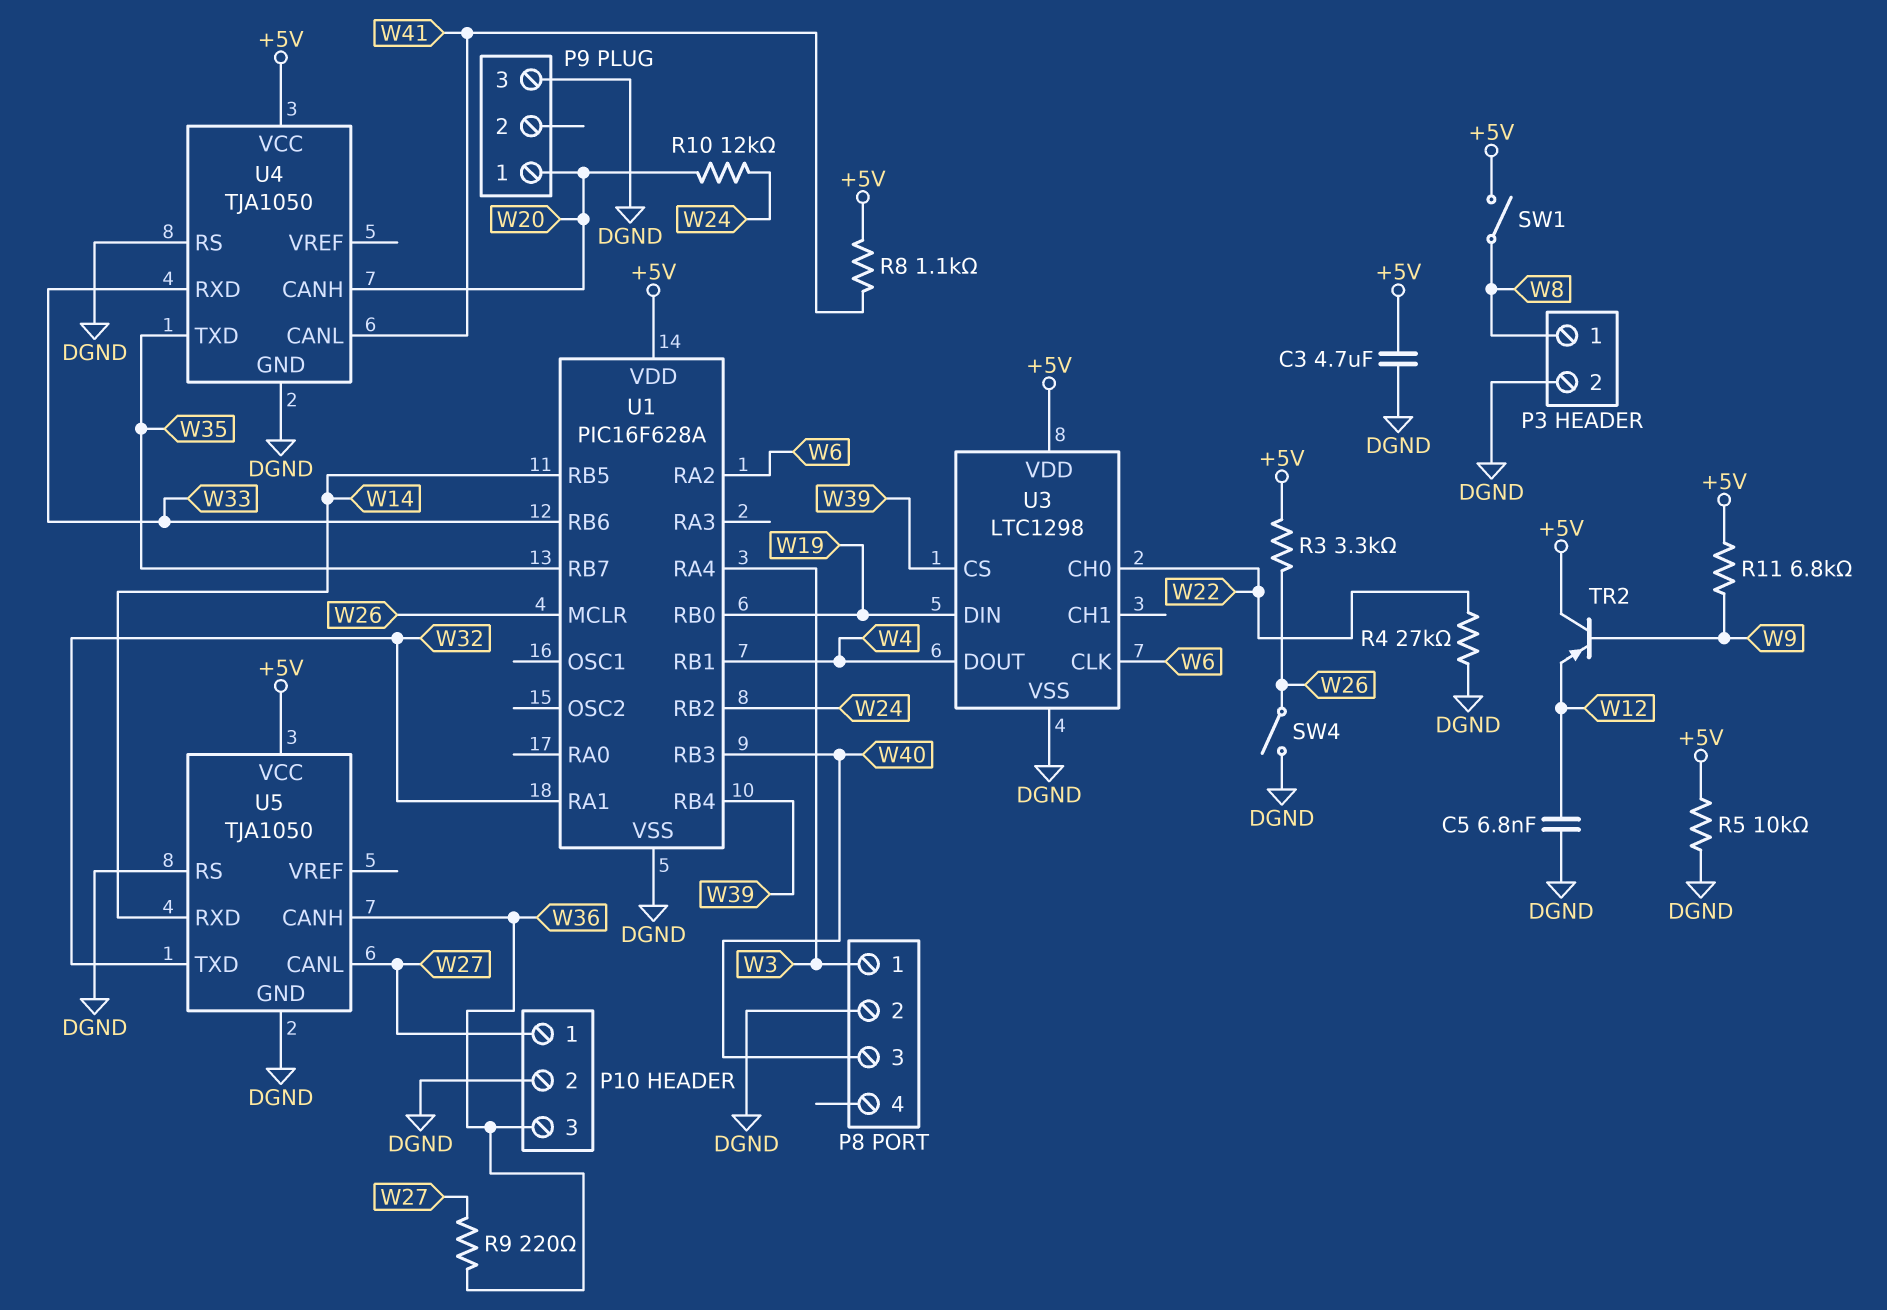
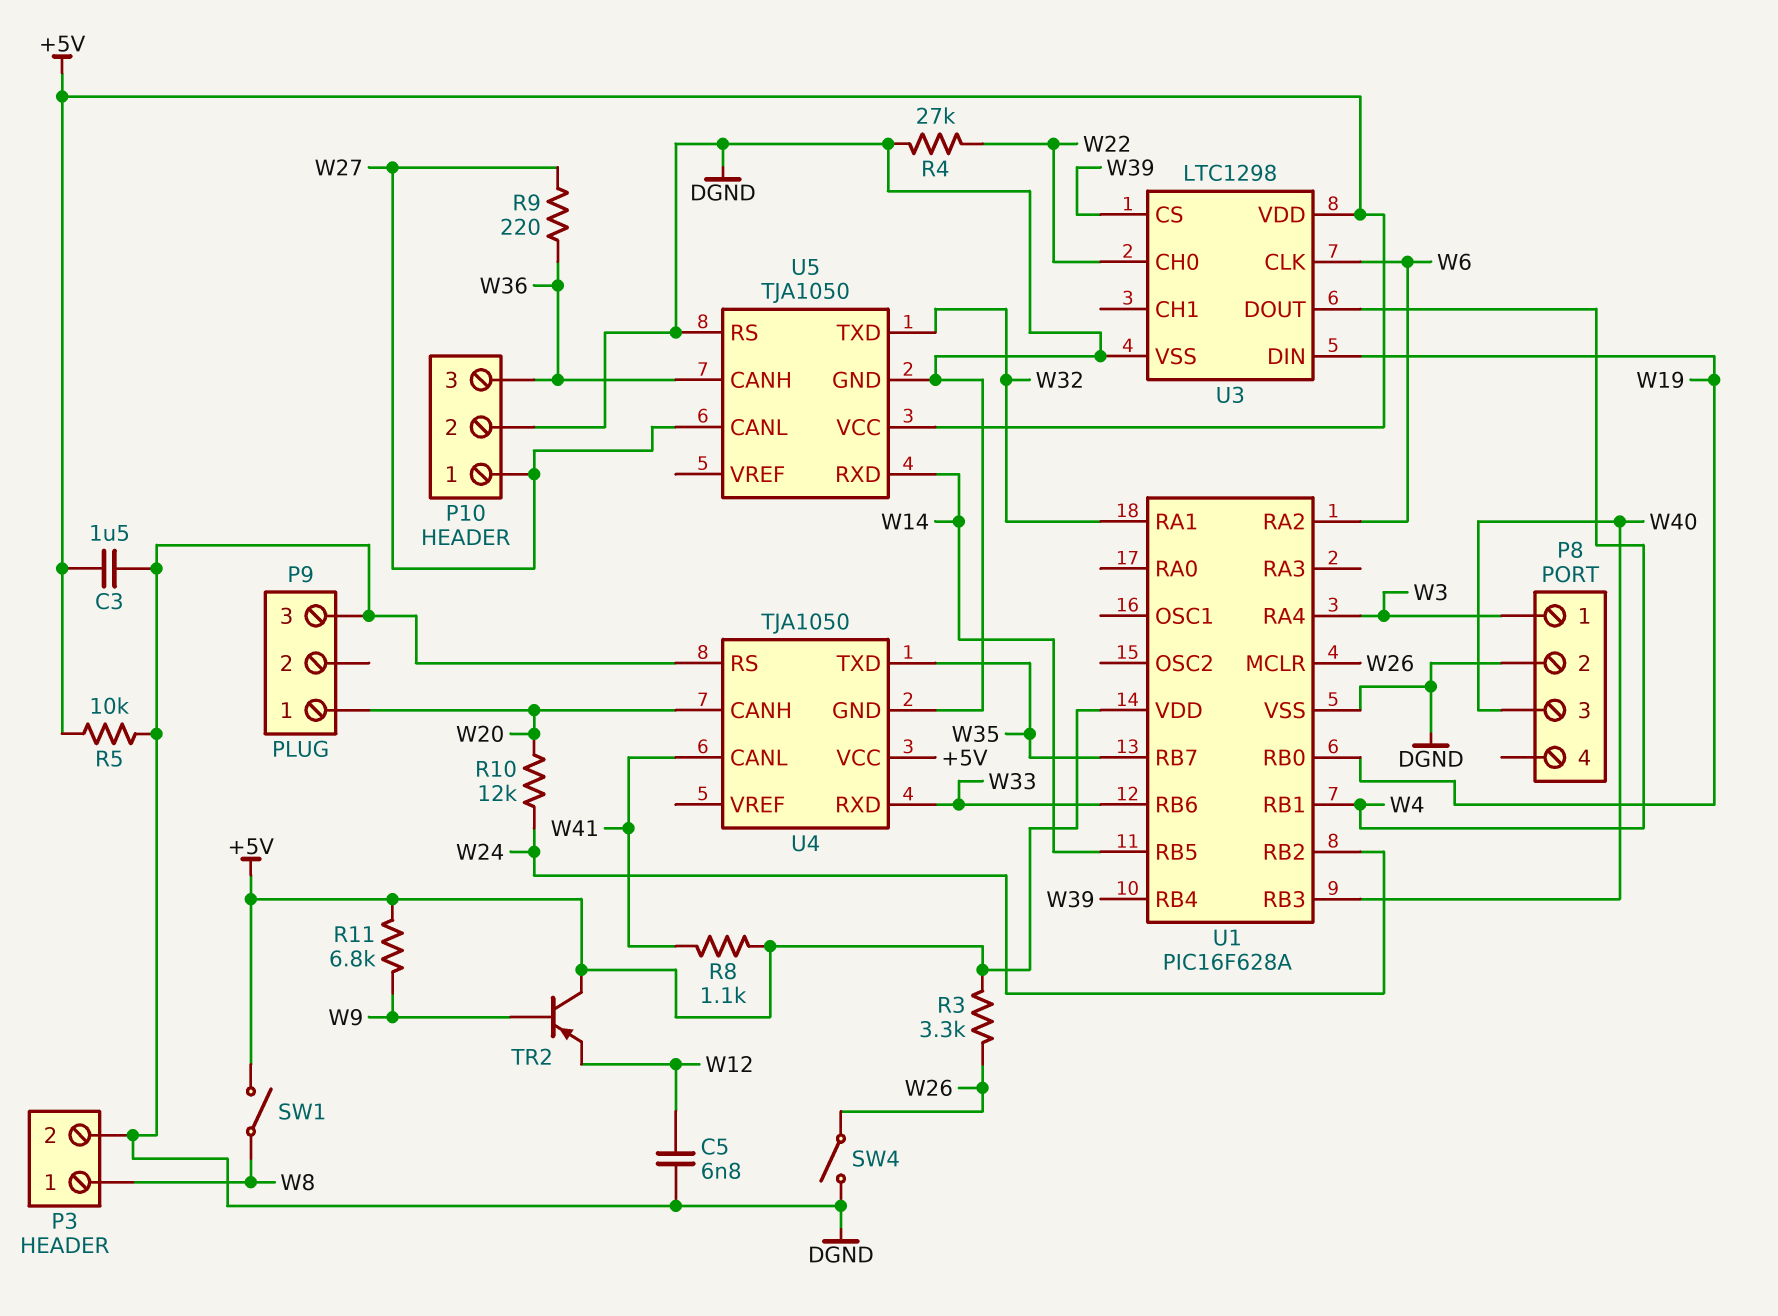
C3: 4.7uF (+5V, DGND) -> 1.5uF (+5V, DGND)

